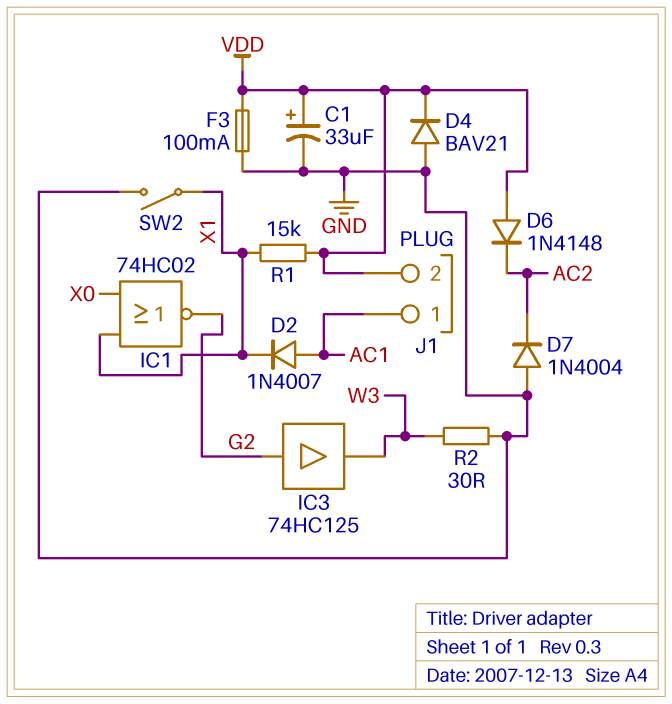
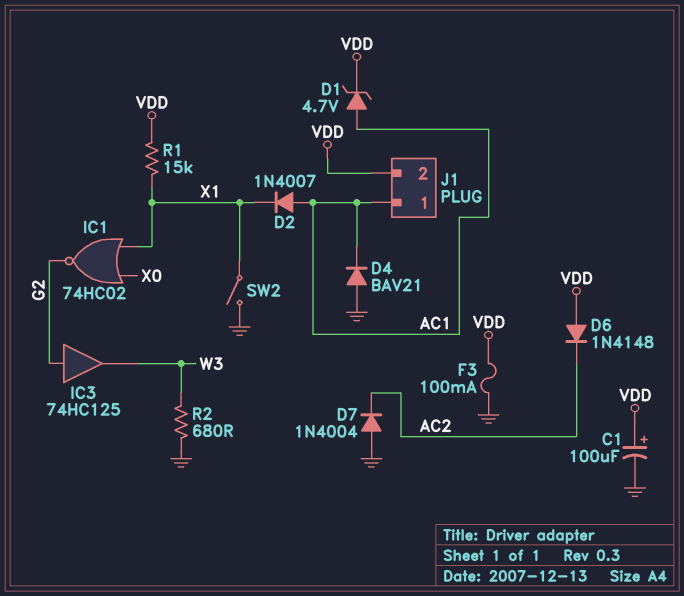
C1: 33uF (plus VDD, minus GND) -> 100uF (plus VDD, minus GND)
D1: none -> zener 4.7V (A AC1, K VDD)
D4: diode BAV21 (A GND, K VDD) -> diode BAV21 (A GND, K AC1)
R2: 30 (GND, W3) -> 680 (GND, W3)

